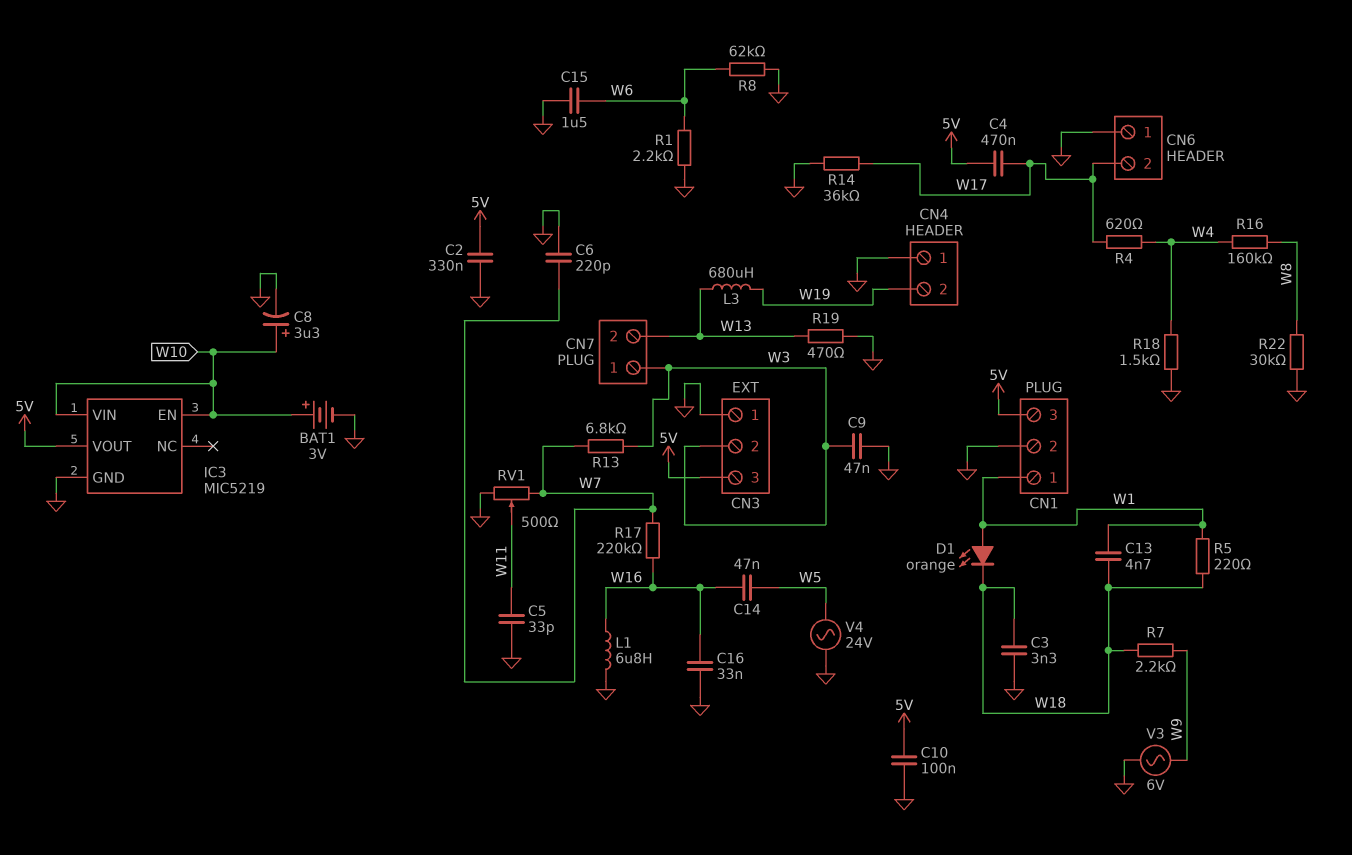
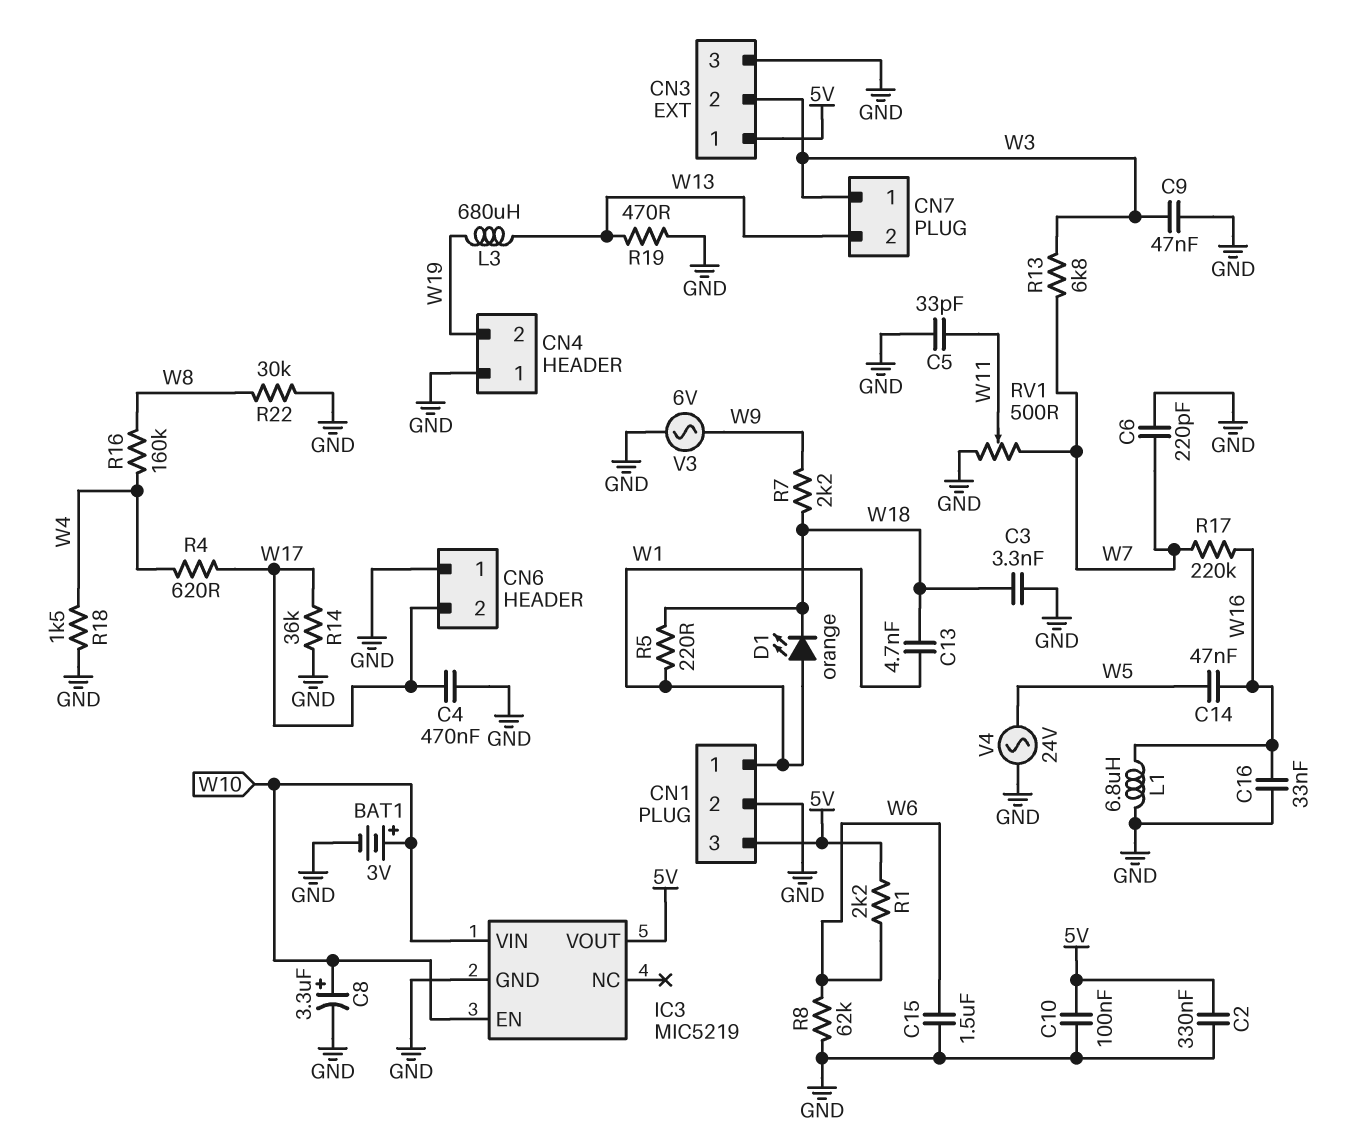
C4: 470nF (5V, W17) -> 470nF (GND, W17)
CN3 pin 1: GND -> 5V
CN3 pin 3: 5V -> GND
R1: 2.2k (GND, W6) -> 2.2k (5V, W6)

